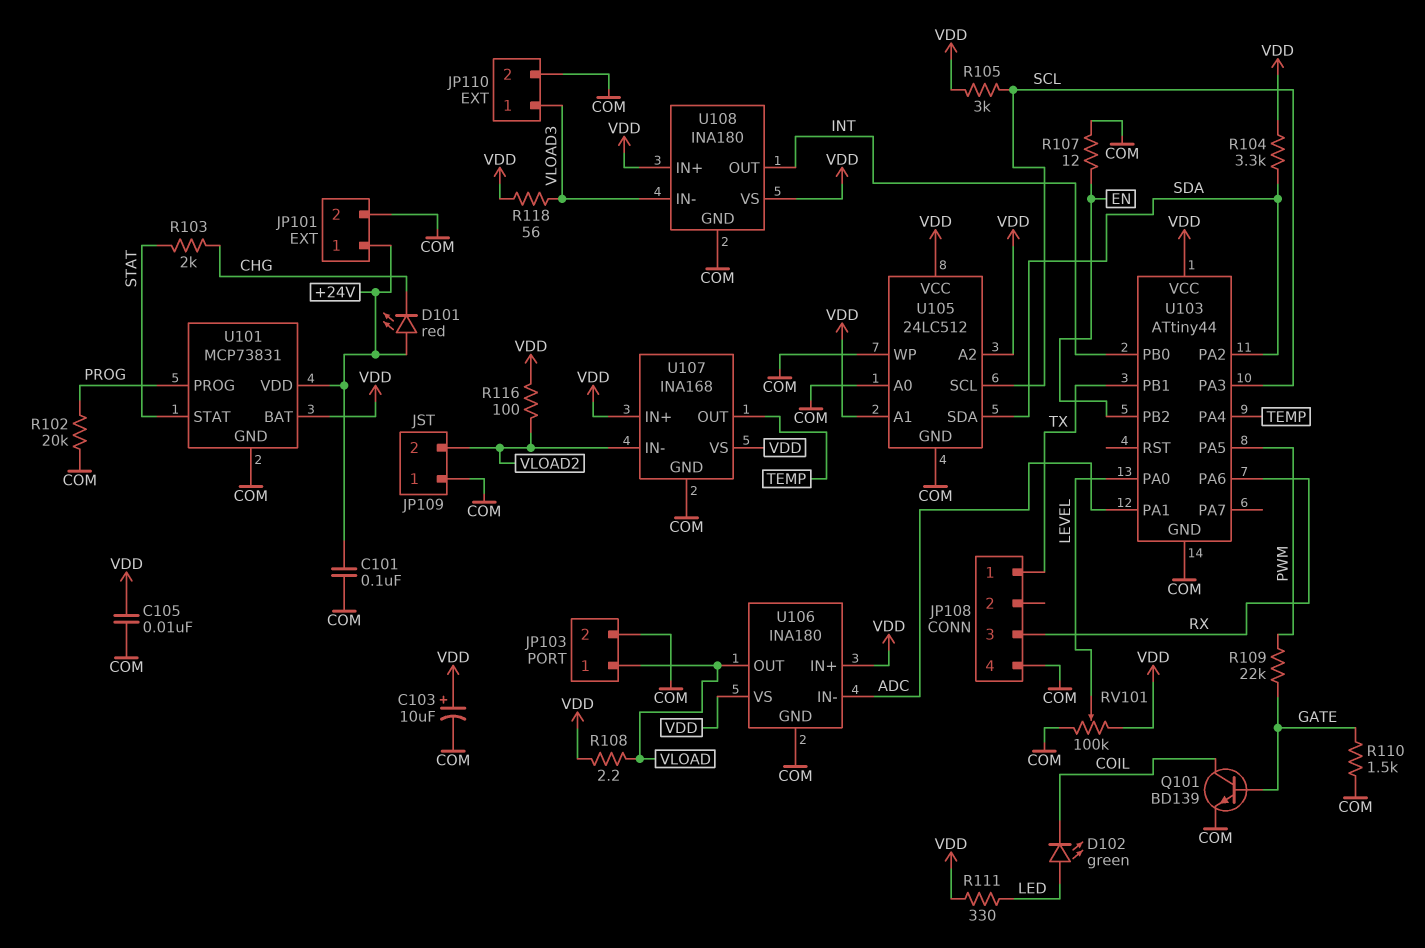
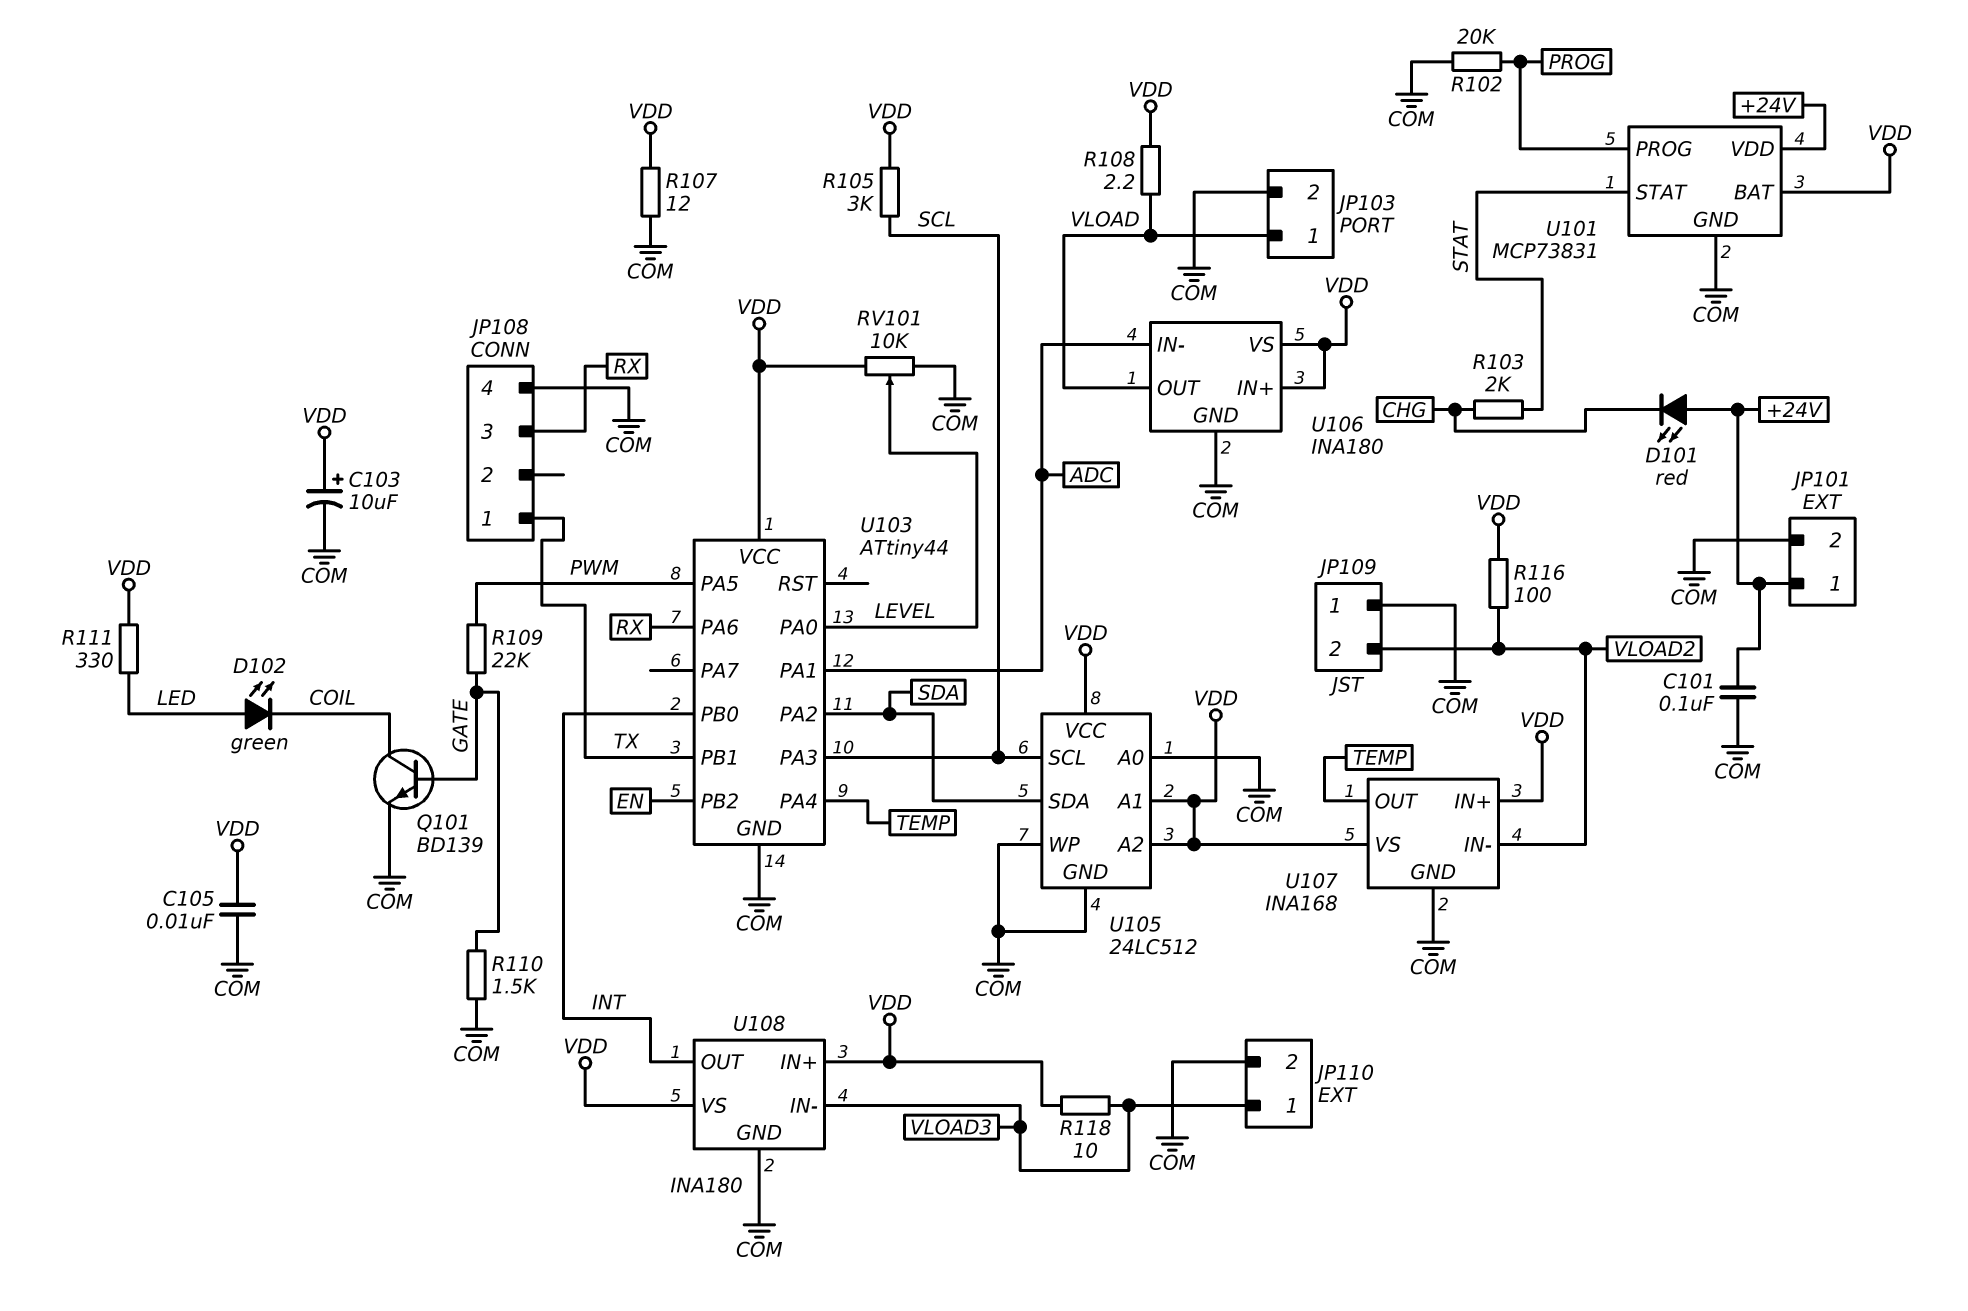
R104: 3.3k (SDA, VDD) -> none
R107: 12 (COM, EN) -> 12 (COM, VDD)
R118: 56 (VDD, VLOAD3) -> 10 (VDD, VLOAD3)
RV101: 100k (COM, VDD, wiper LEVEL) -> 10k (COM, VDD, wiper LEVEL)

